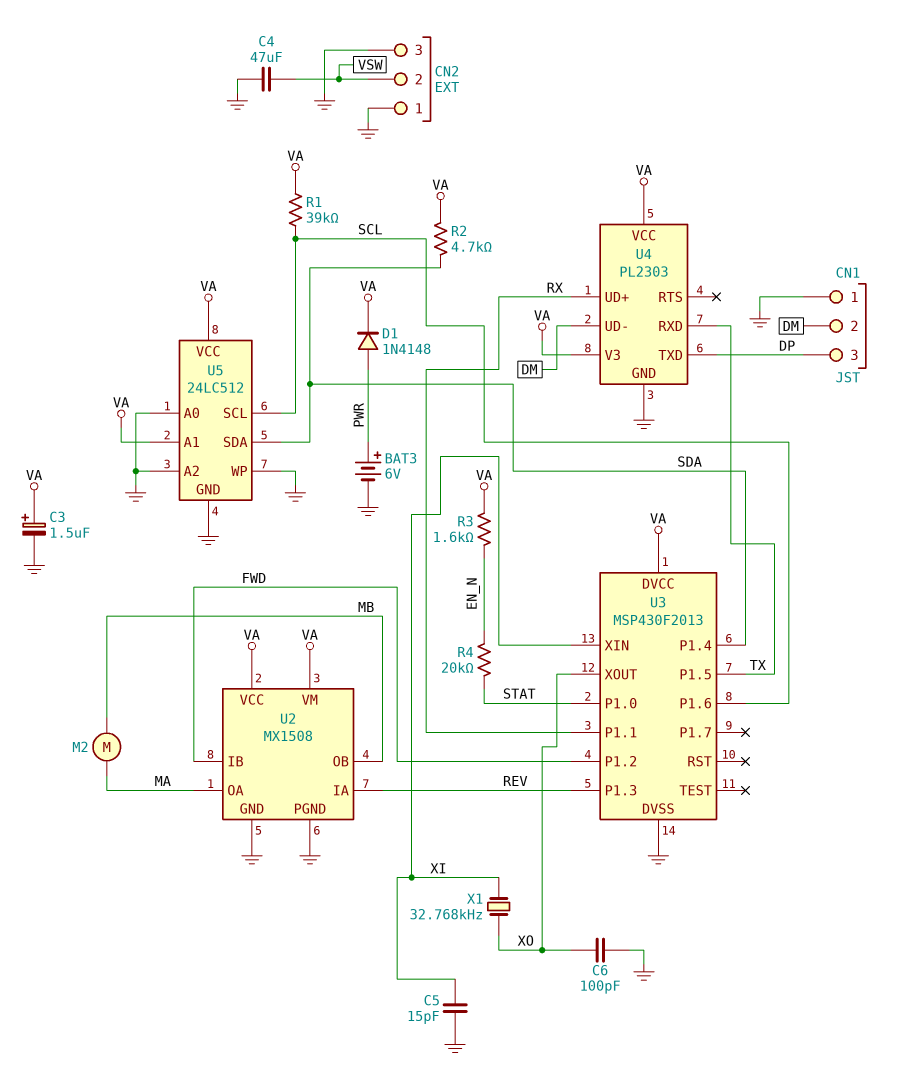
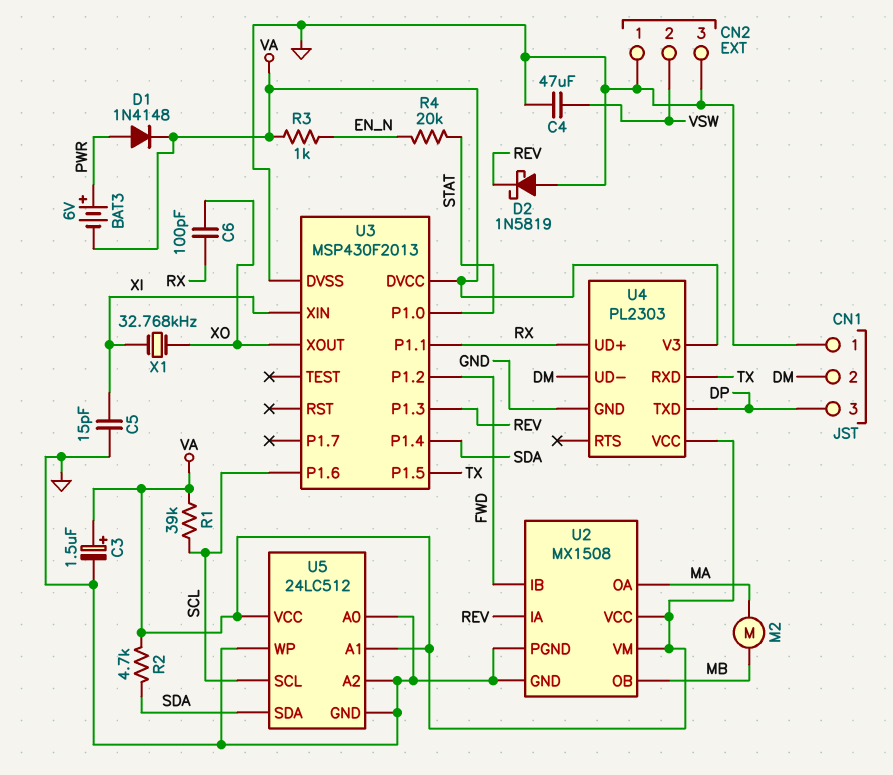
BAT3: 6V (plus PWR, minus GND) -> 6V (plus PWR, minus VA)
C6: 100pF (GND, XO) -> 100pF (RX, XO)
D2: none -> schottky 1N5819 (A GND, K REV)
R3: 1.6k (EN_N, VA) -> 1k (EN_N, VA)

